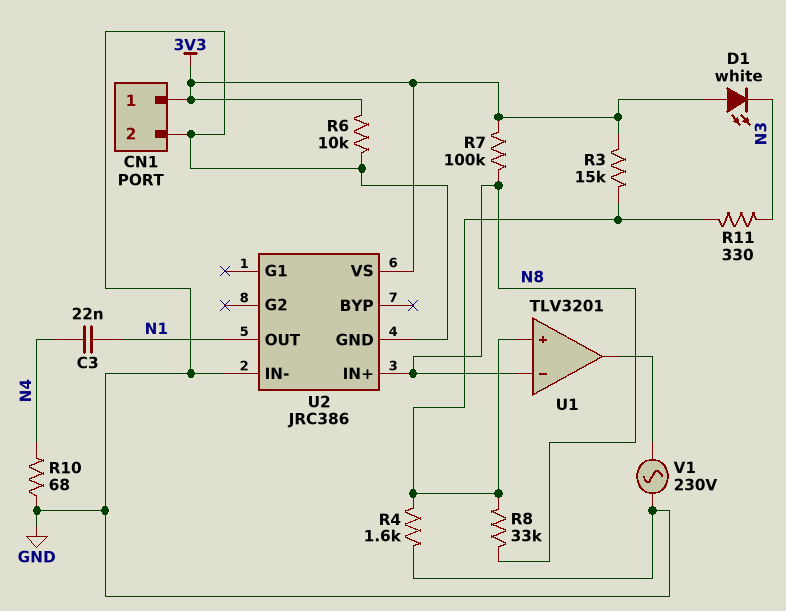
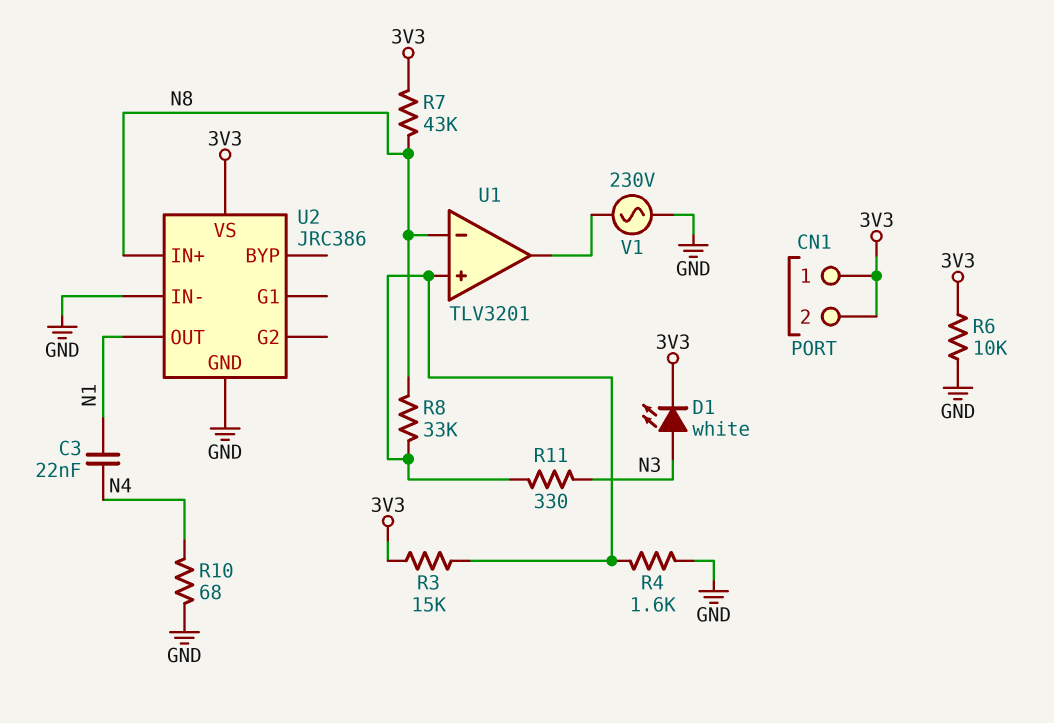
CN1 pin 2: GND -> 3V3
D1: LED white (A 3V3, K N3) -> LED white (A N3, K 3V3)
R7: 100k (3V3, N8) -> 43k (3V3, N8)

